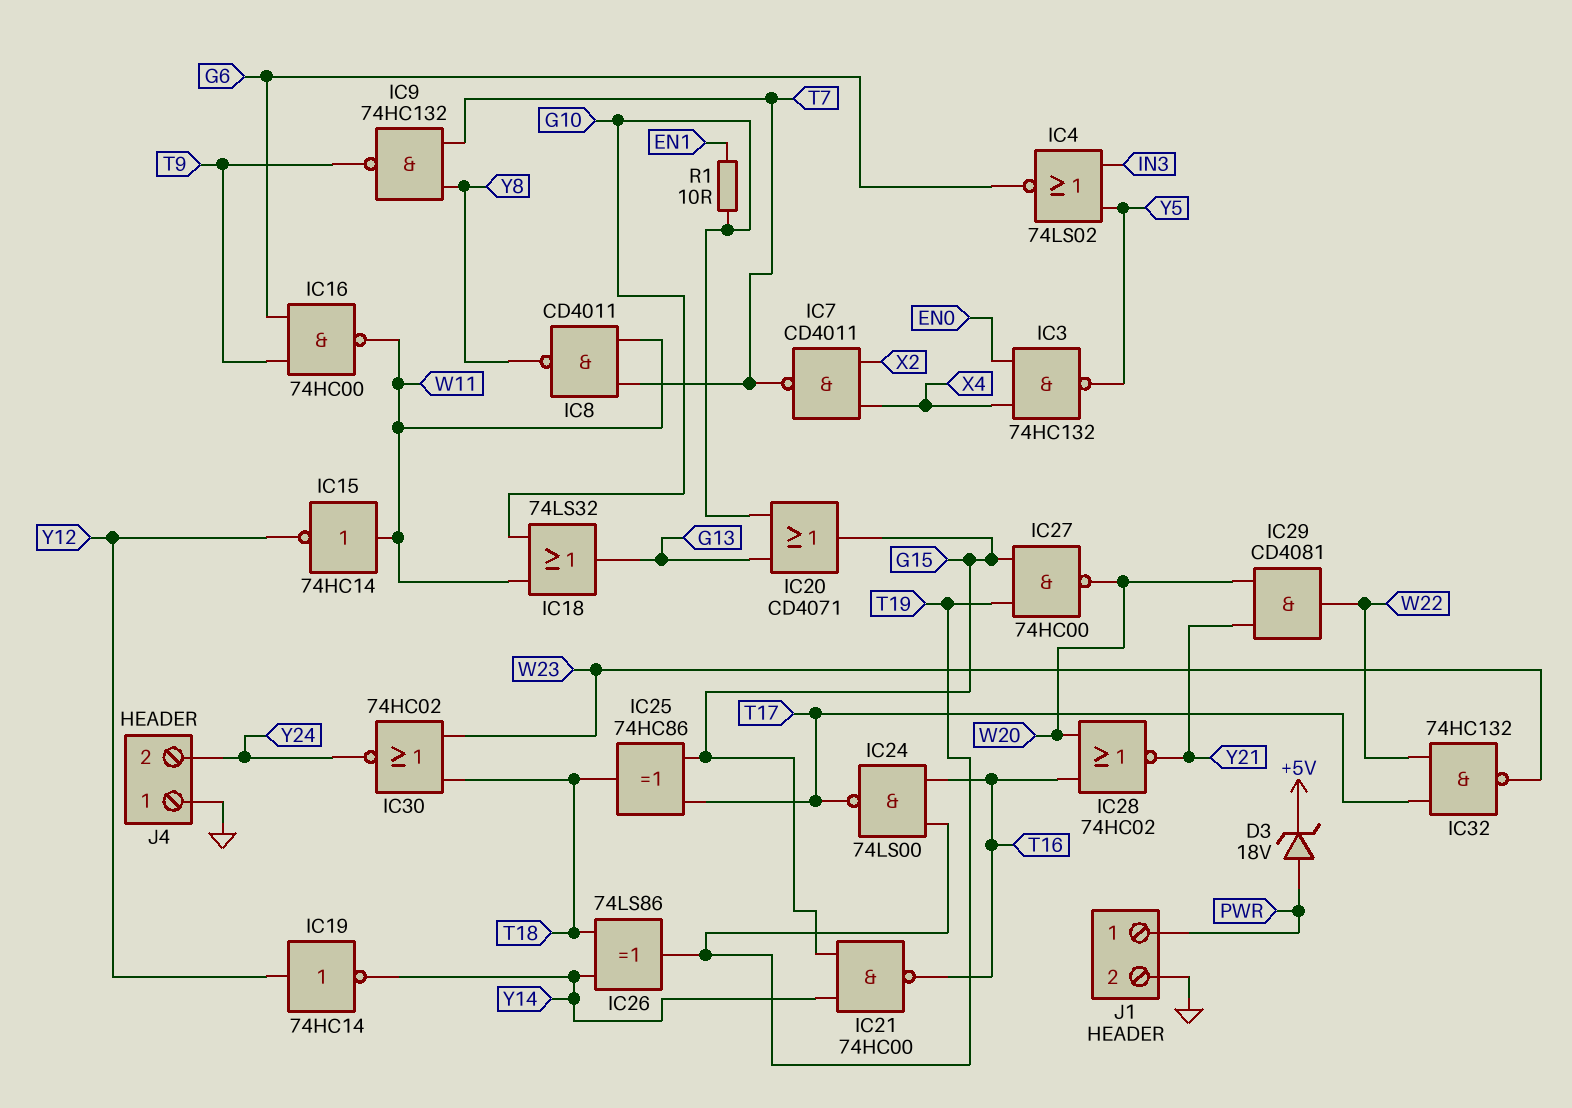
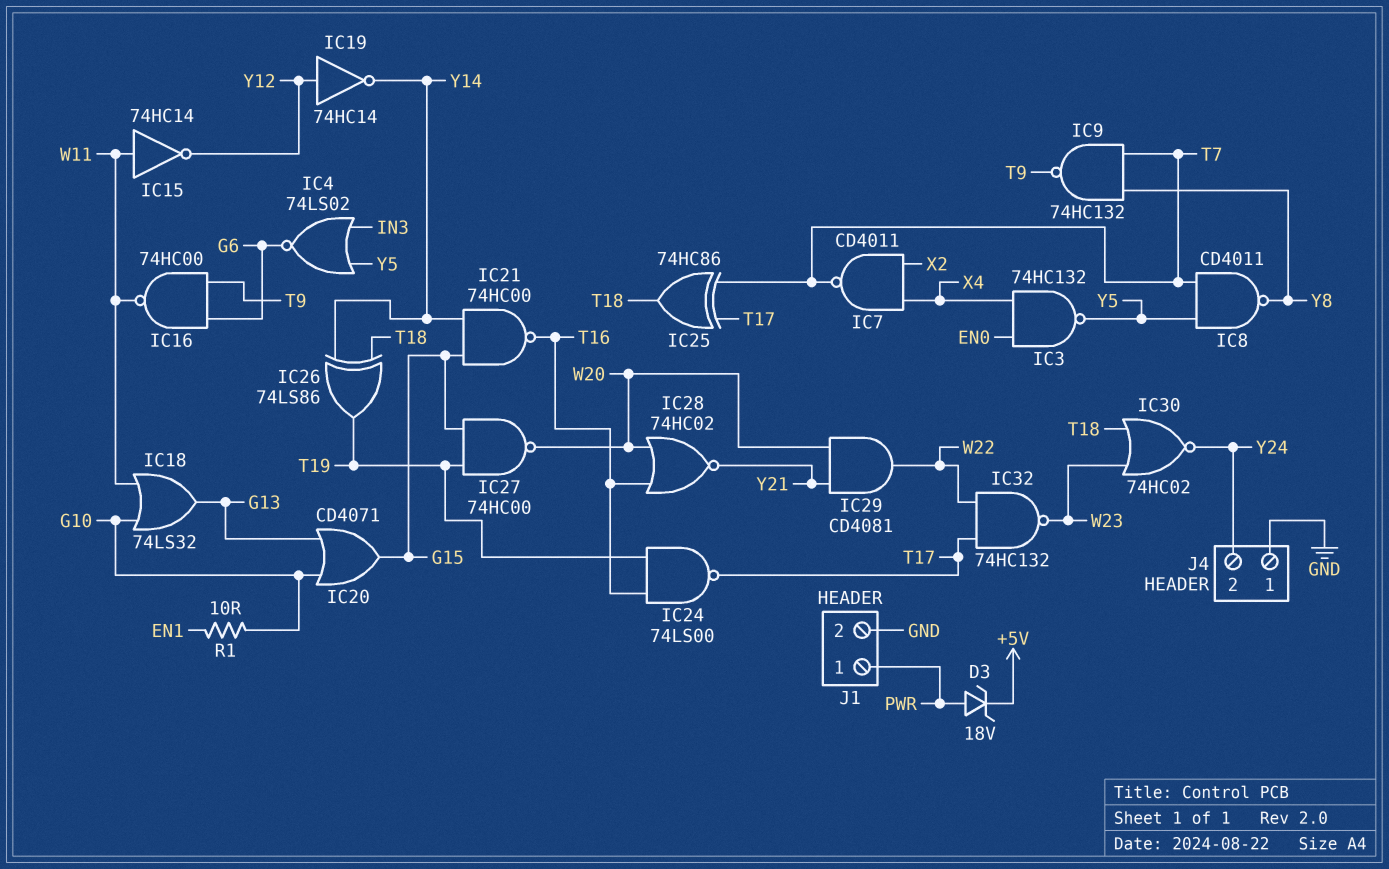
IC8: NAND CD4011 (in T7, in W11, out Y8) -> NAND CD4011 (in T7, in Y5, out Y8)
IC25: XOR 74HC86 (in G15, in T17, out T18) -> XOR 74HC86 (in T7, in T17, out T18)

